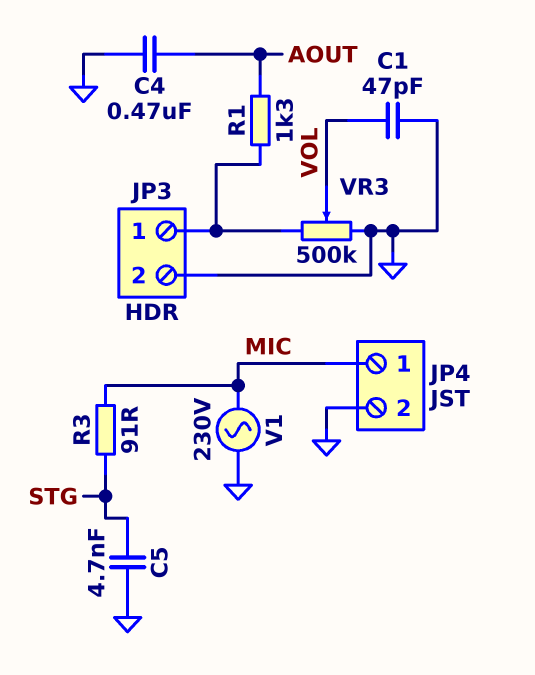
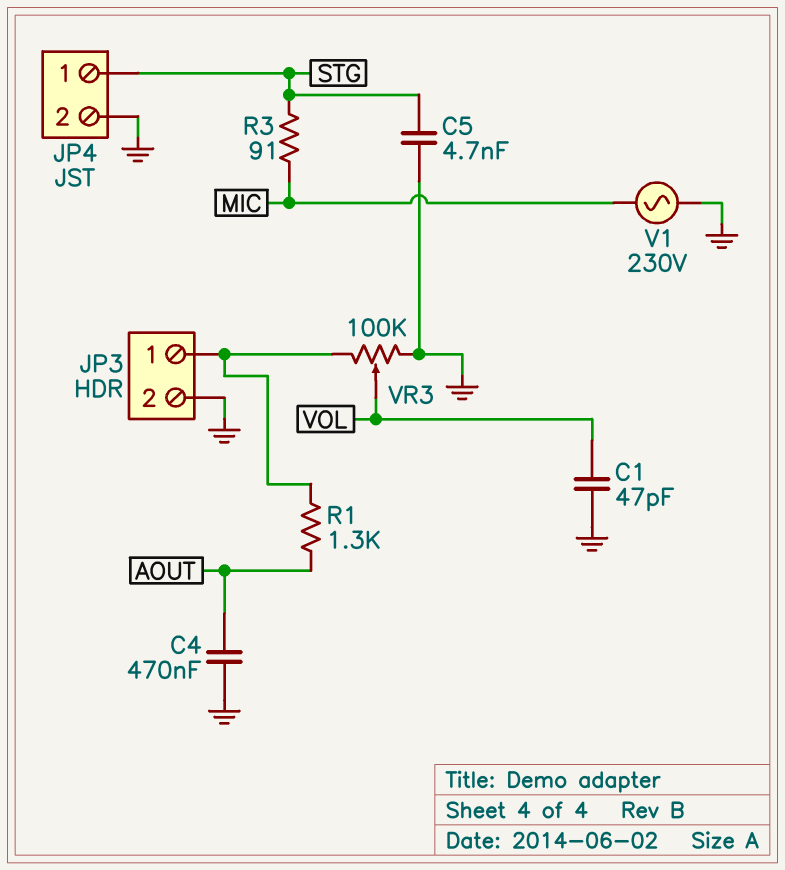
JP4 pin 1: MIC -> STG
VR3: 500k (GND, JP3/1, wiper VOL) -> 100k (GND, JP3/1, wiper VOL)

